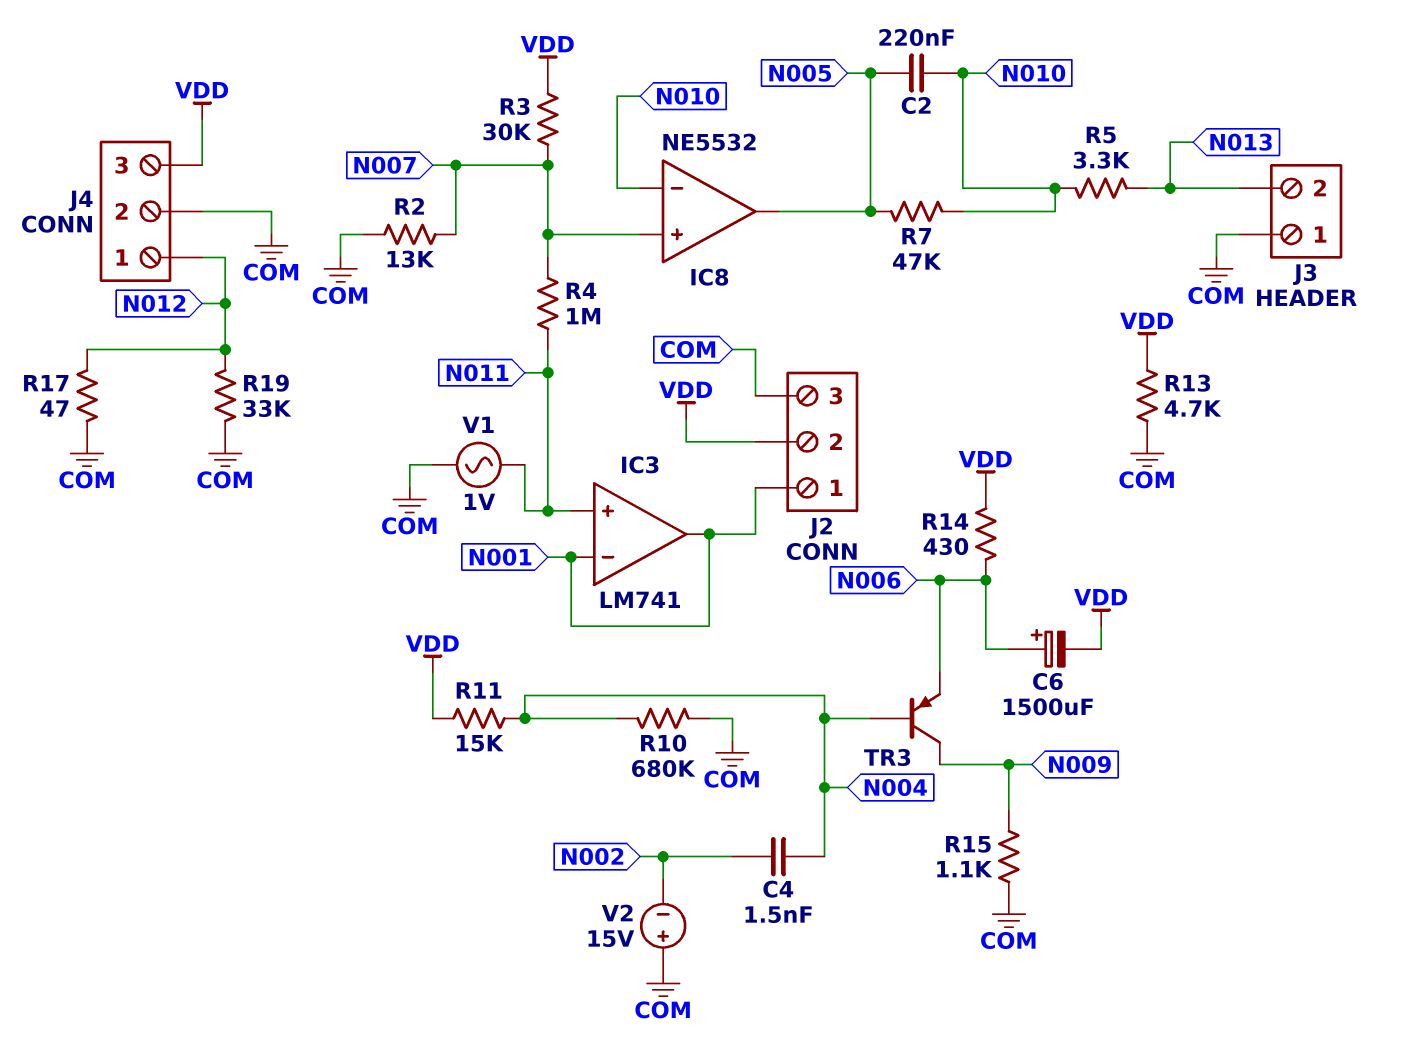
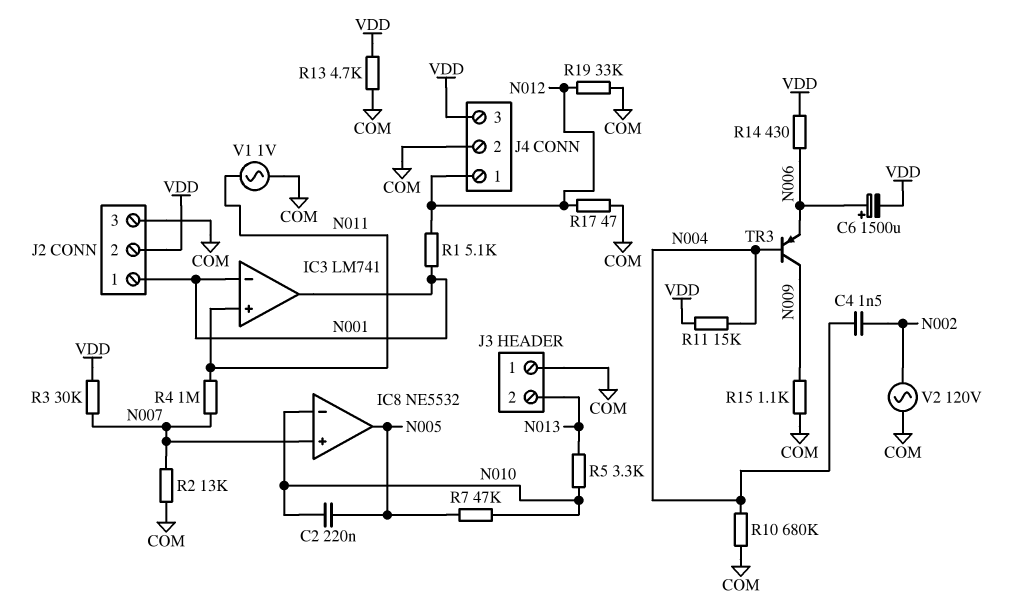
R1: none -> 5.1k (N001, N012)
V2: 15V (plus COM, minus N002) -> AC 120V (COM, N002)

